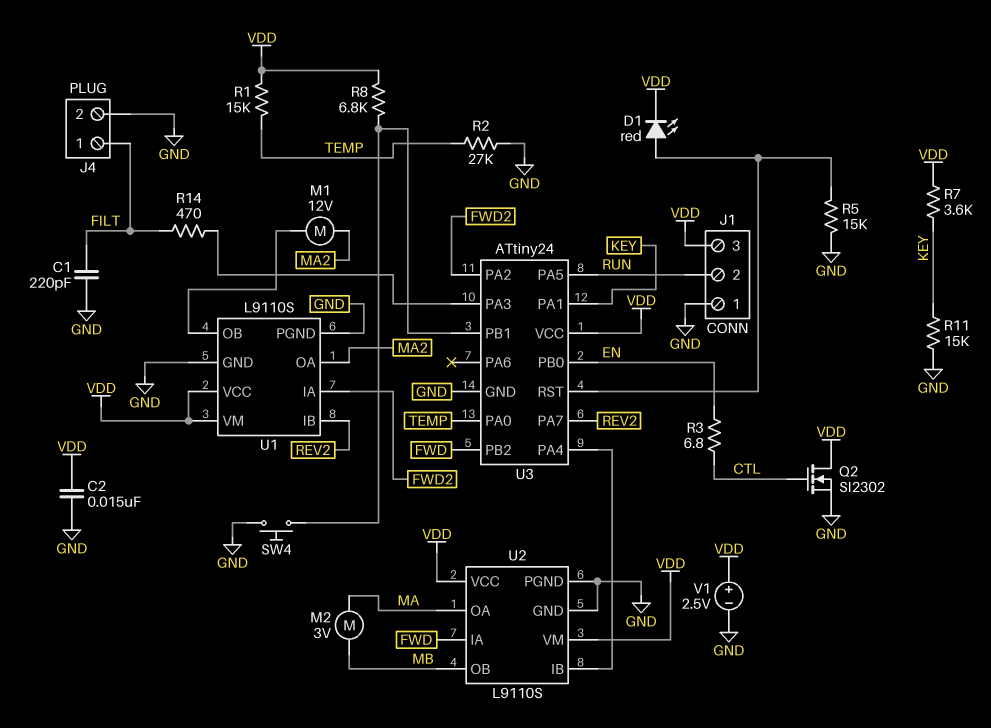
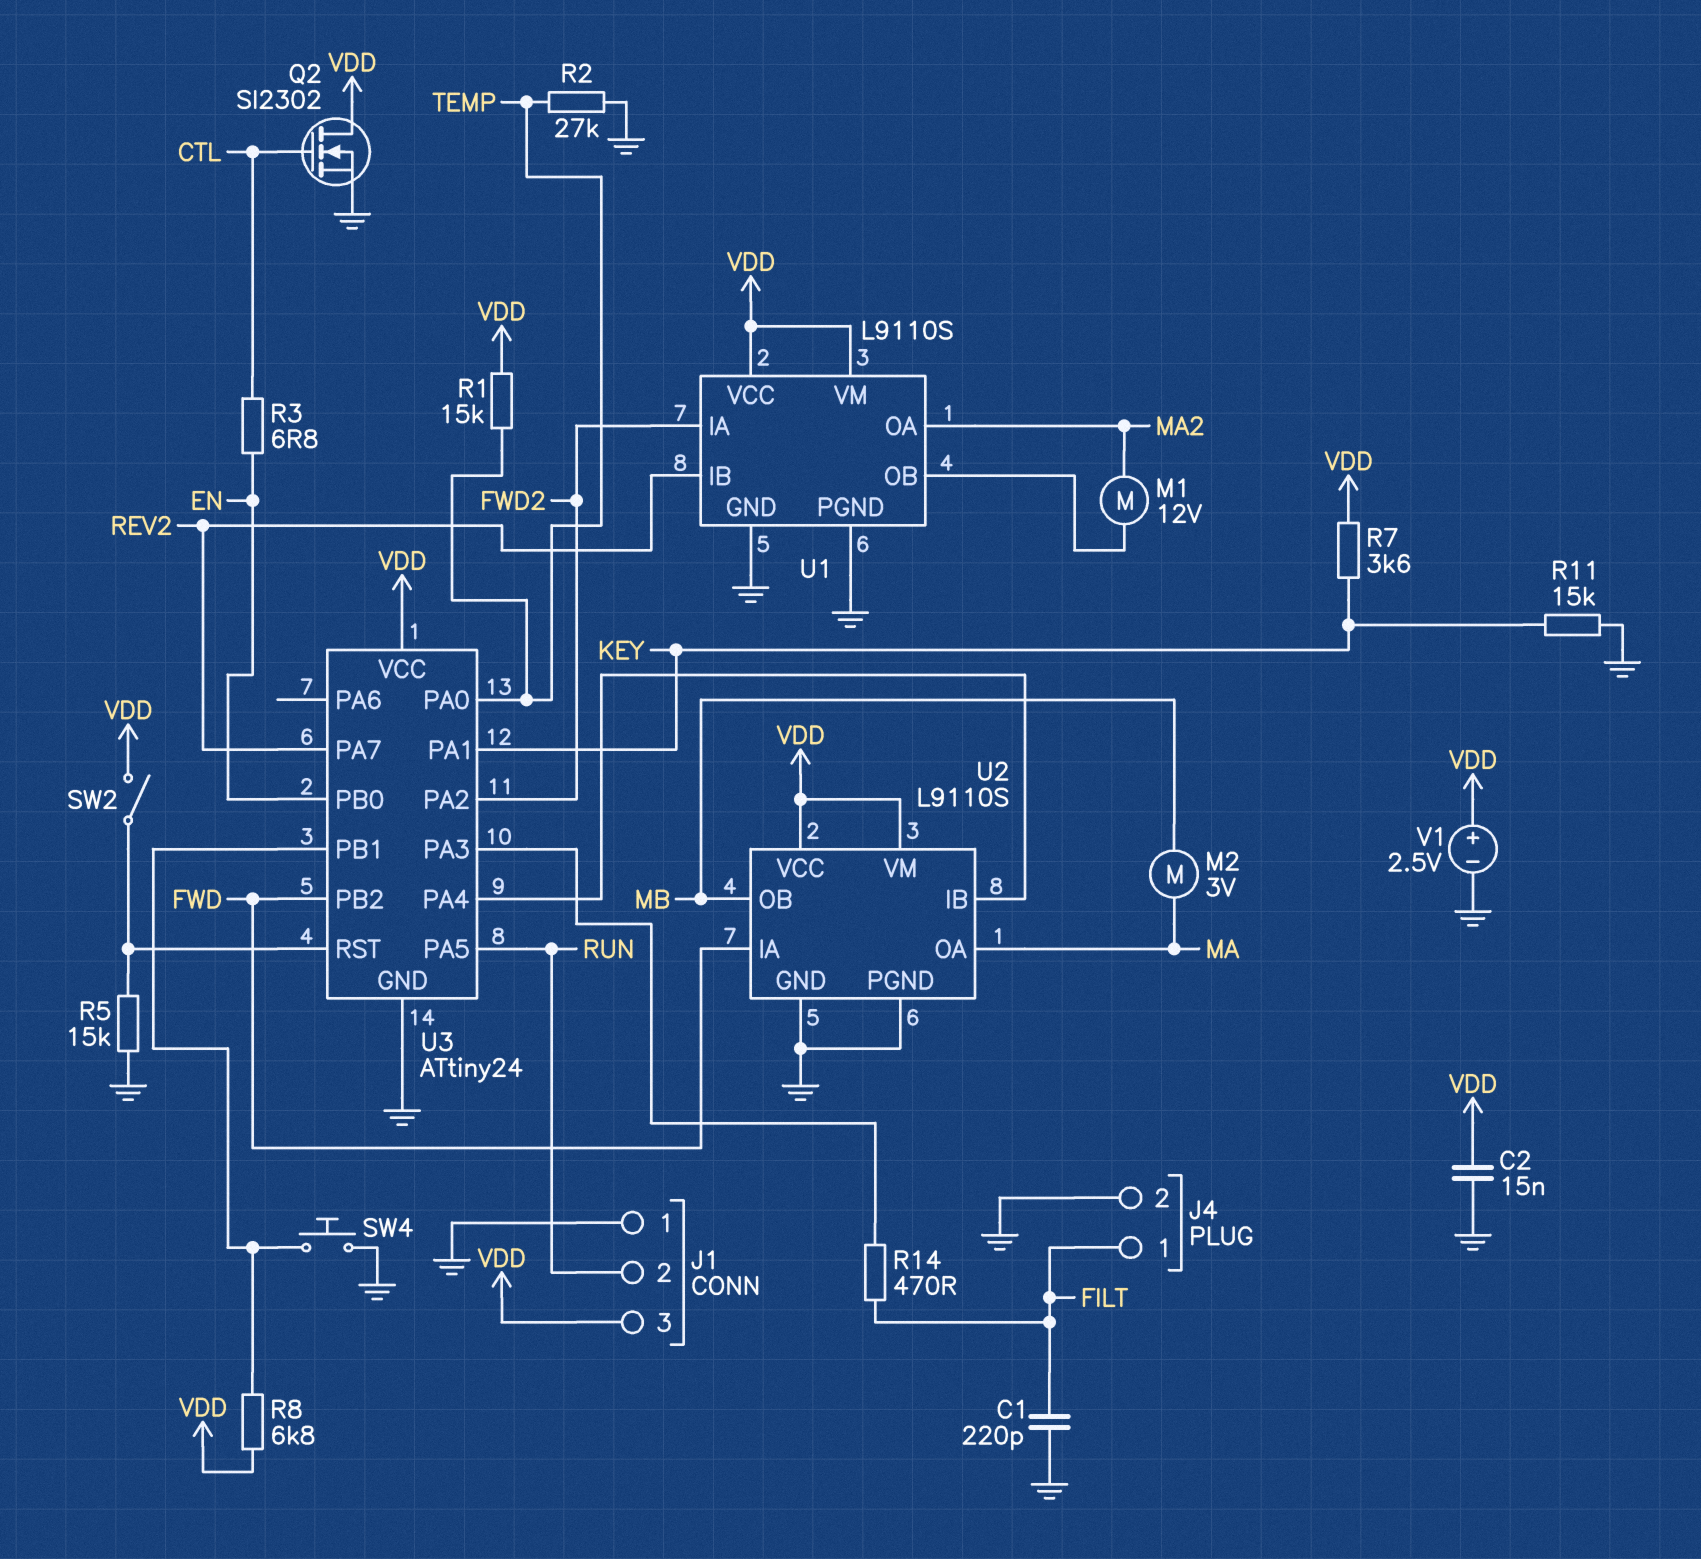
D1: LED red (A U3/RST, K VDD) -> none
SW2: none -> switch (U3/RST, VDD)

